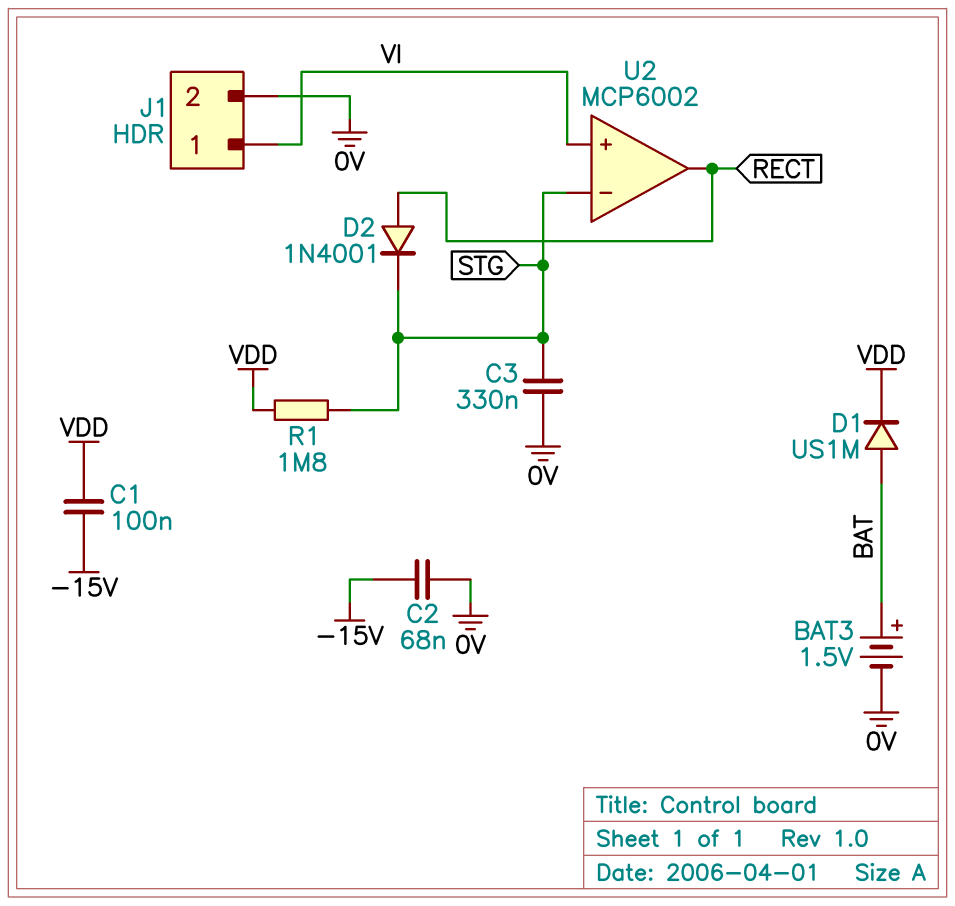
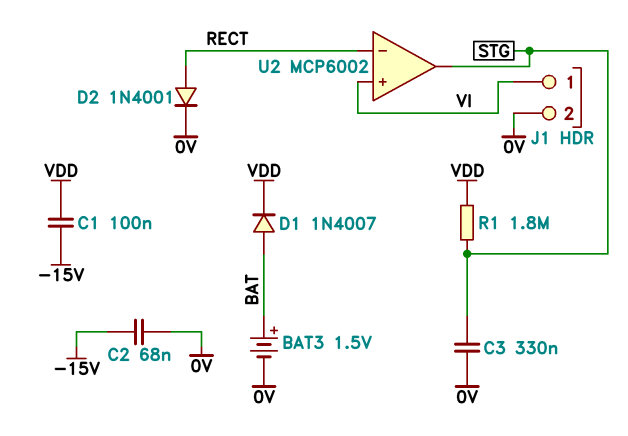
D1: diode US1M (A BAT, K VDD) -> diode 1N4007 (A BAT, K VDD)
D2: diode 1N4001 (A RECT, K STG) -> diode 1N4001 (A RECT, K 0V)
U2 pin in-: STG -> RECT
U2 pin out: RECT -> STG

